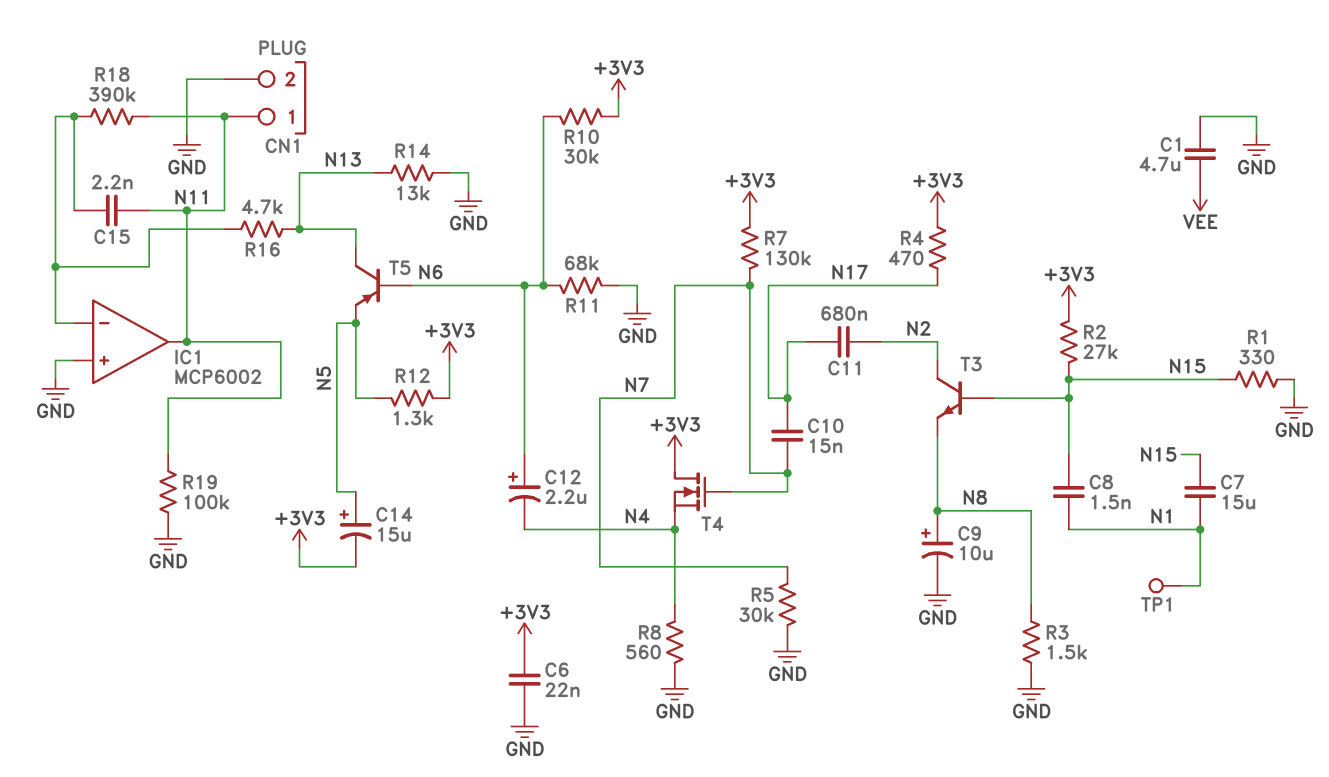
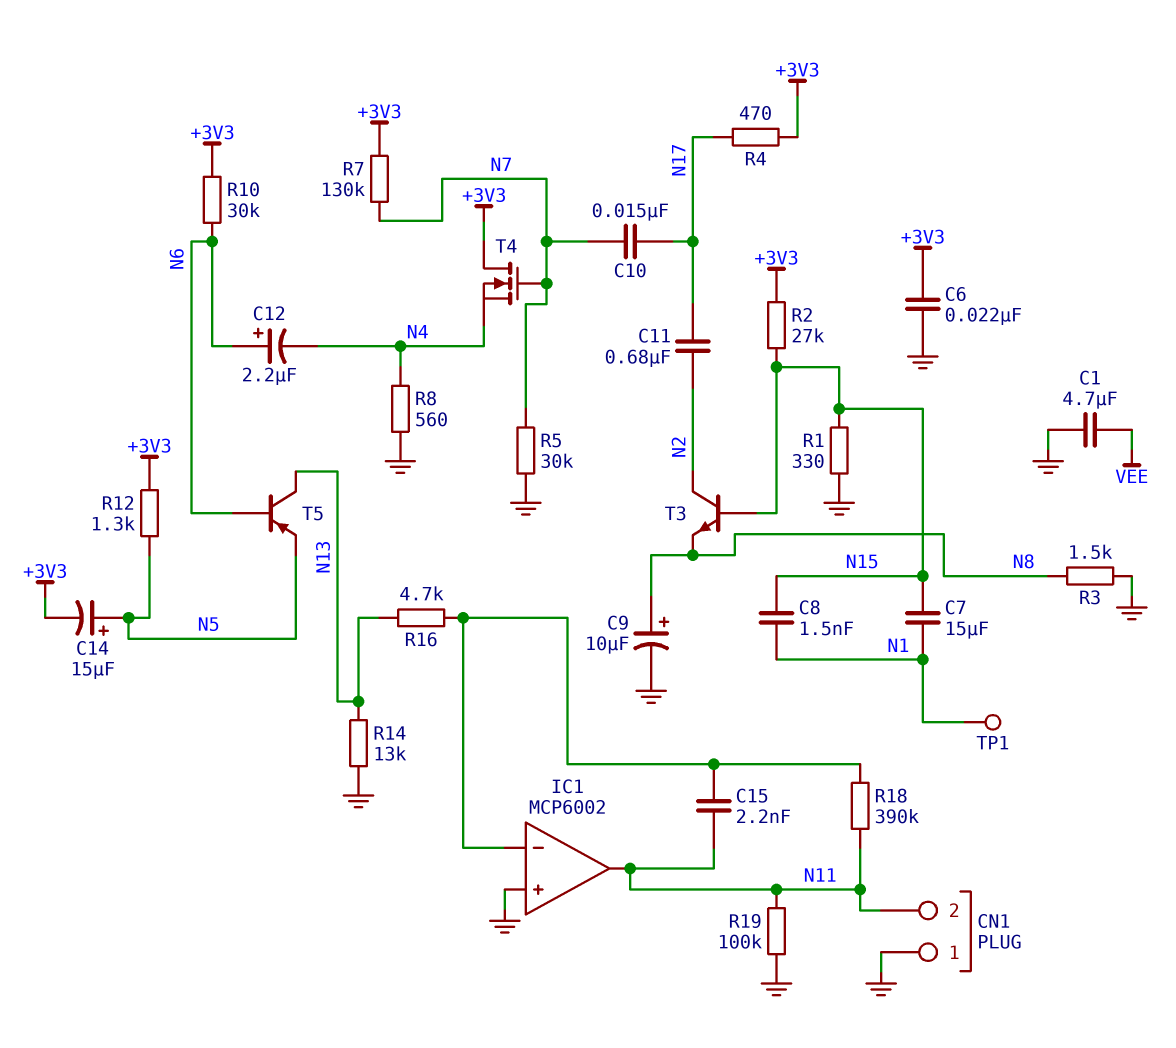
CN1 pin 1: N11 -> GND
CN1 pin 2: GND -> N11
R11: 68k (GND, N6) -> none

